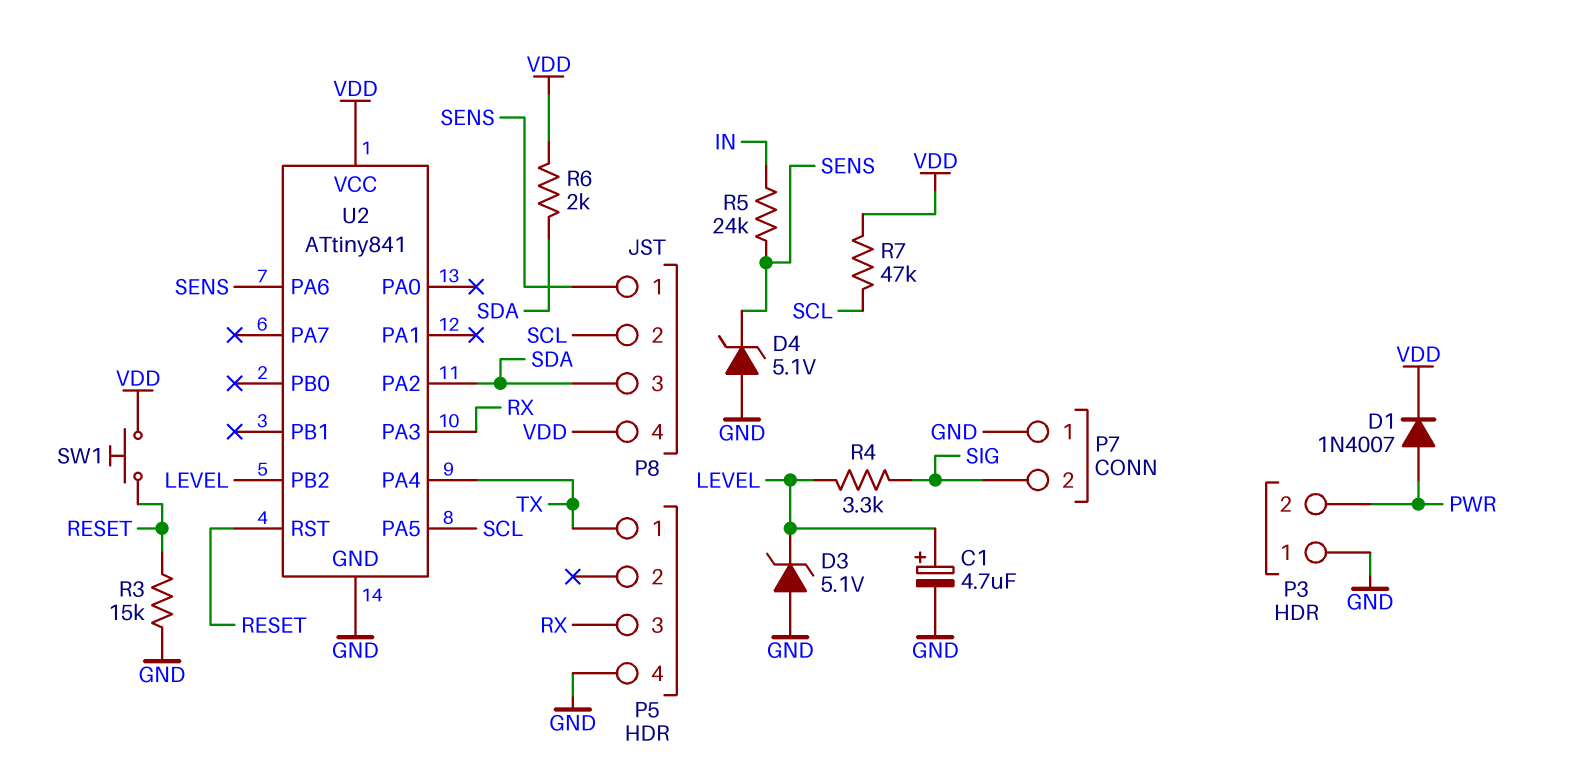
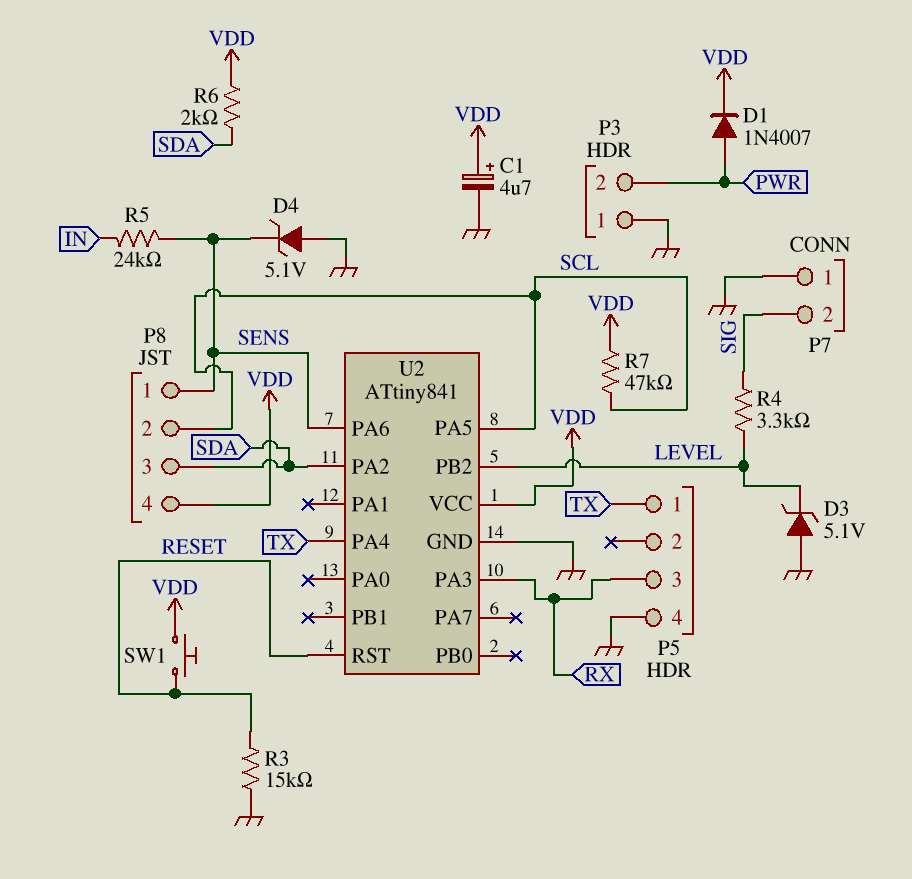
C1: 4.7uF (plus LEVEL, minus GND) -> 4.7uF (plus VDD, minus GND)

